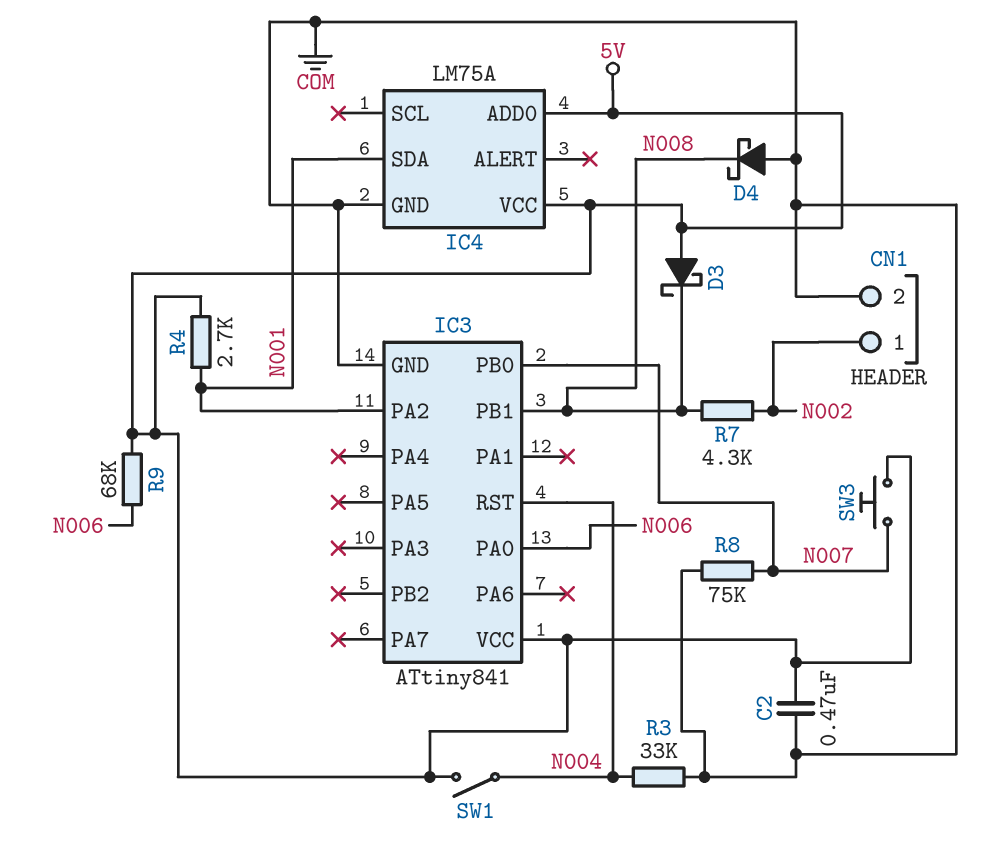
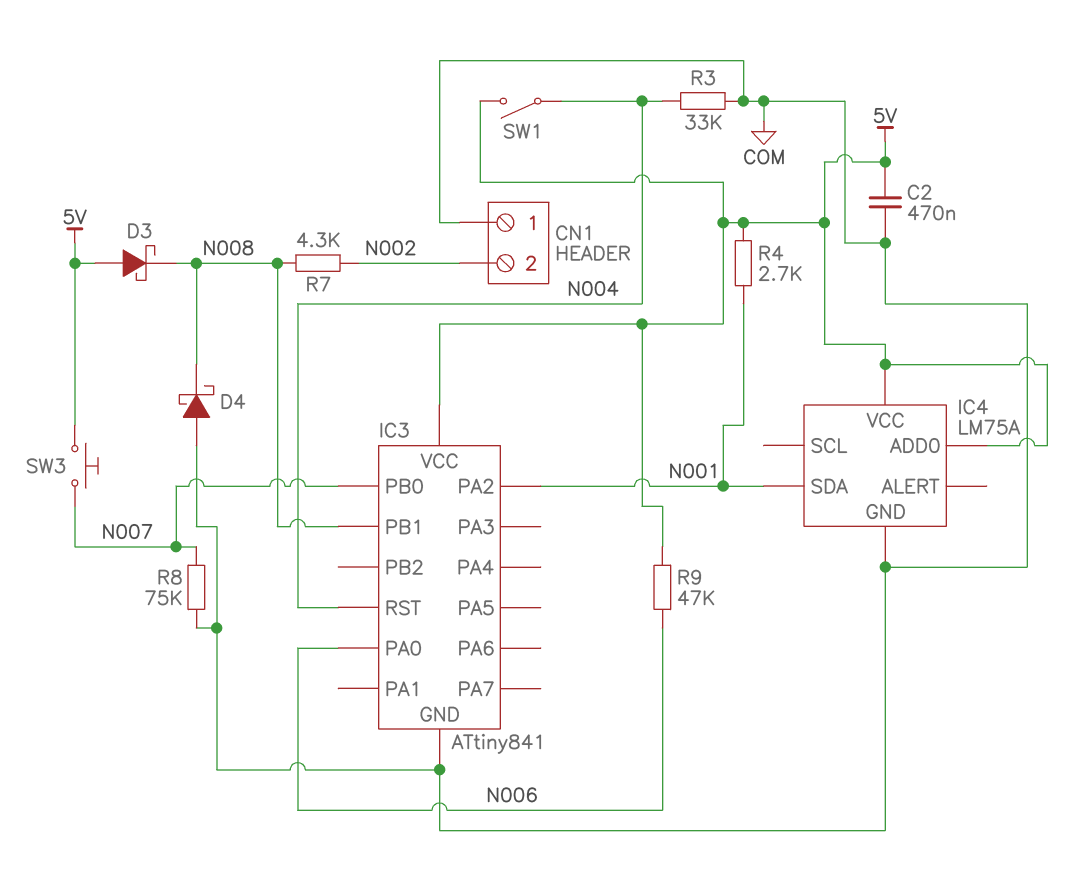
CN1 pin 1: N002 -> COM
CN1 pin 2: COM -> N002
R9: 68k (5V, N006) -> 47k (5V, N006)

